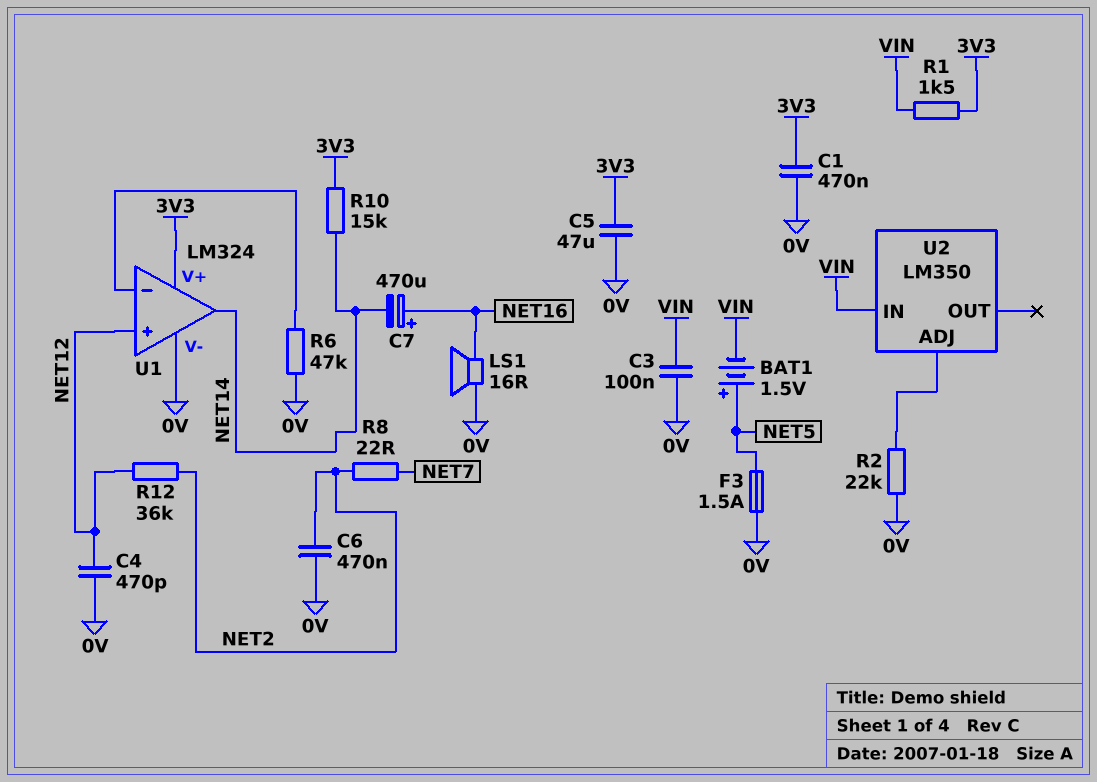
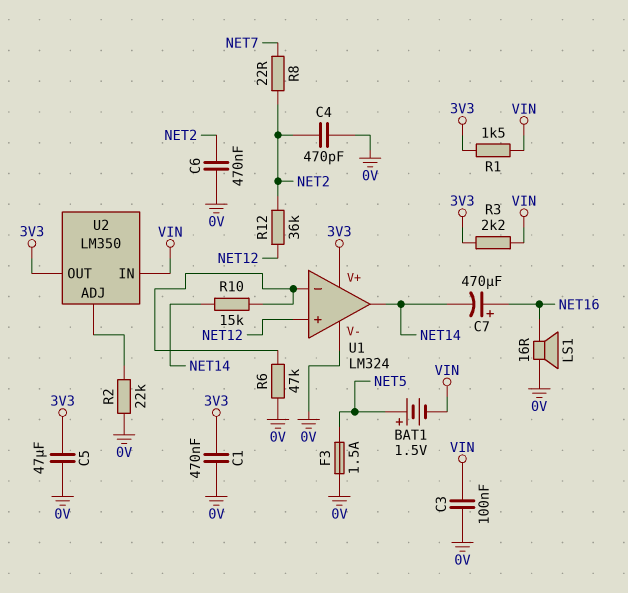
C4: 470pF (0V, NET12) -> 470pF (0V, NET2)
R3: none -> 2.2k (3V3, VIN)
R10: 15k (3V3, NET14) -> 15k (NET14, U1/in-)
U2 pin OUT: none -> 3V3

